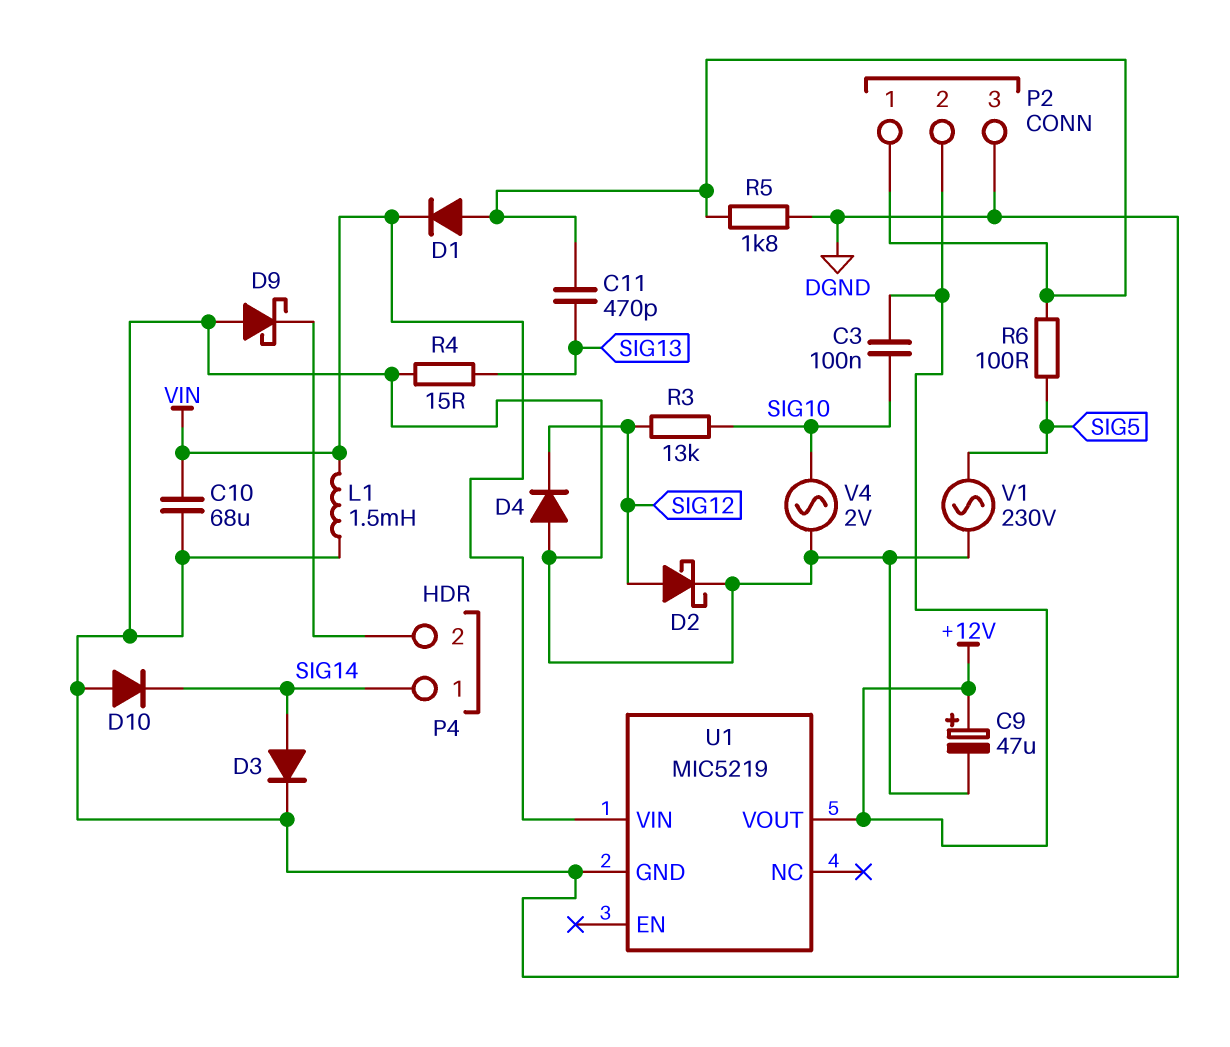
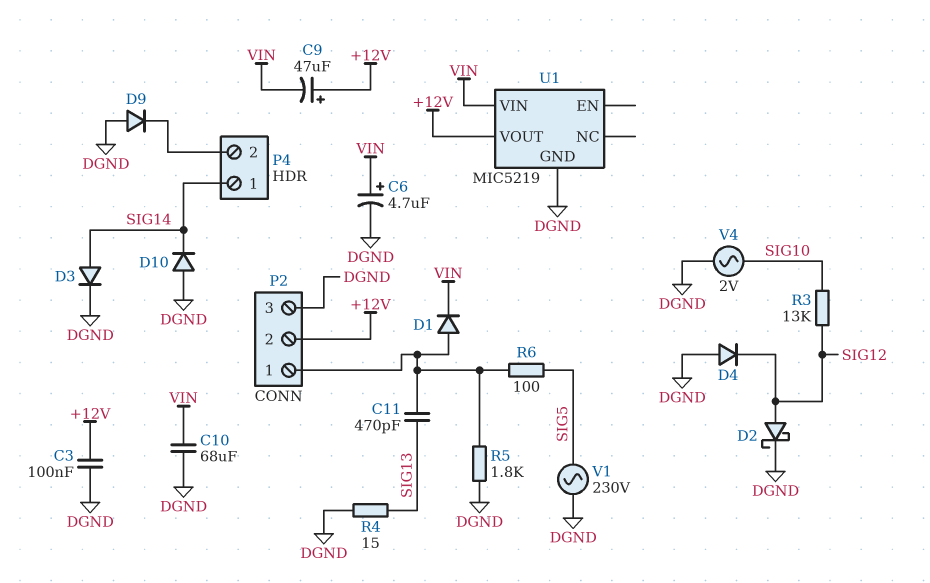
C3: 100nF (+12V, SIG10) -> 100nF (+12V, DGND)
C6: none -> 4.7uF (plus VIN, minus DGND)
C9: 47uF (plus +12V, minus DGND) -> 47uF (plus +12V, minus VIN)
D9: schottky (A DGND, K P4/2) -> diode (A DGND, K P4/2)
L1: 1.5mH (DGND, VIN) -> none

